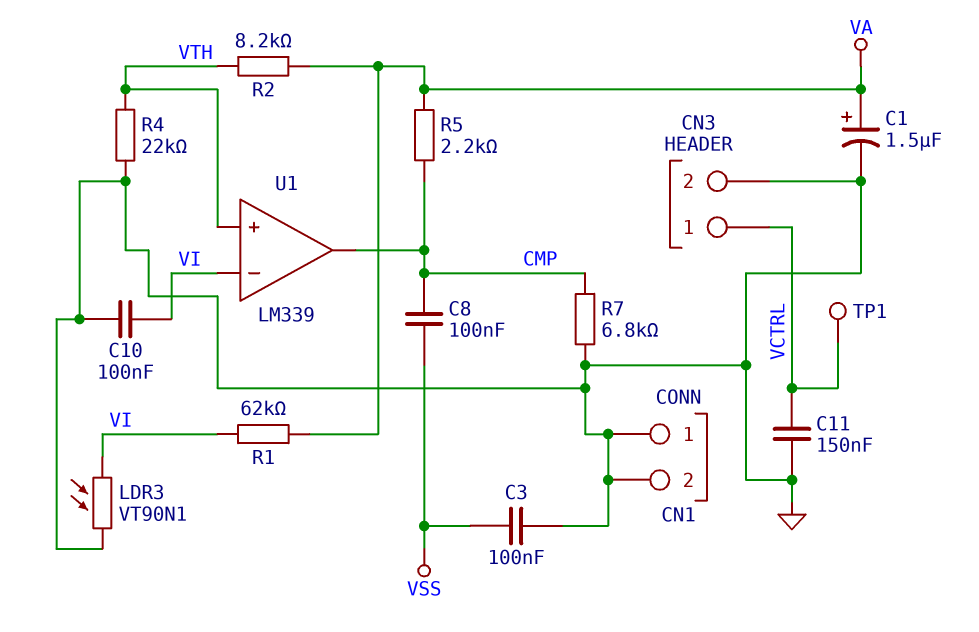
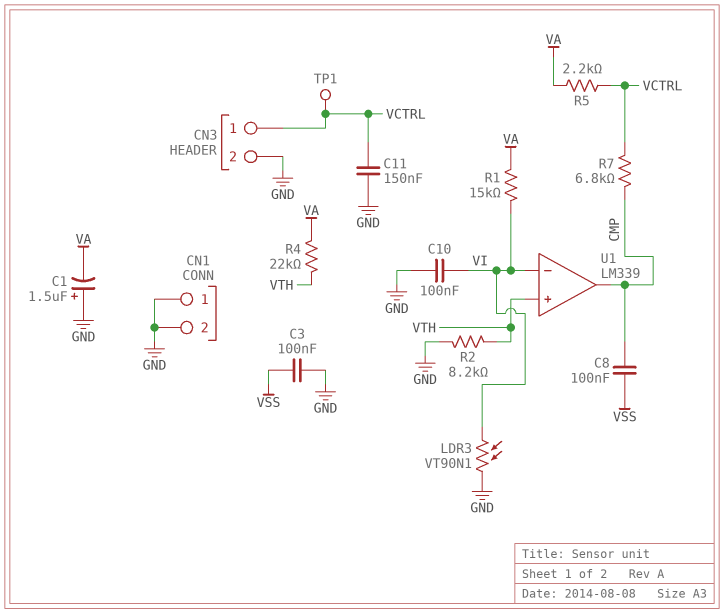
C1: 1.5uF (plus VA, minus GND) -> 1.5uF (plus GND, minus VA)
R1: 62k (VA, VI) -> 15k (VA, VI)
R2: 8.2k (VA, VTH) -> 8.2k (GND, VTH)
R4: 22k (GND, VTH) -> 22k (VA, VTH)
R5: 2.2k (CMP, VA) -> 2.2k (VA, VCTRL)
R7: 6.8k (CMP, GND) -> 6.8k (CMP, VCTRL)

